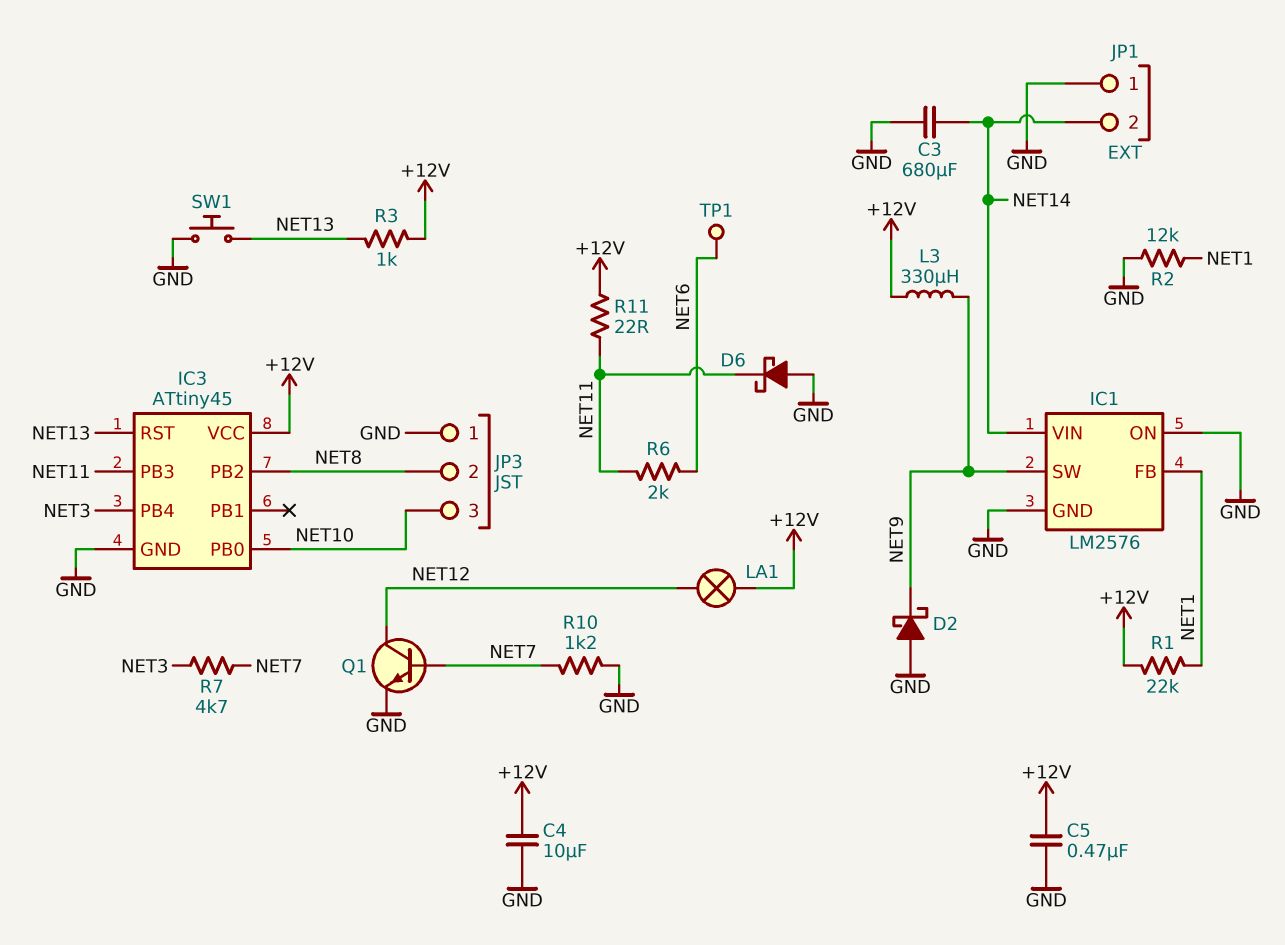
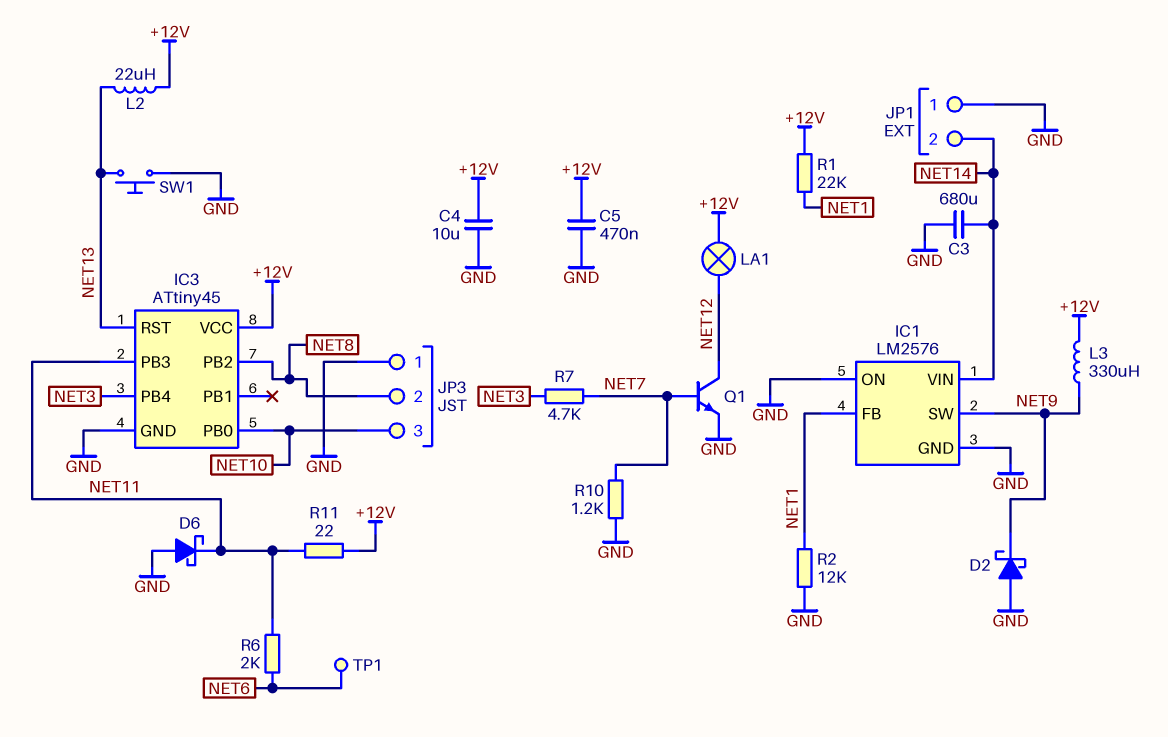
L2: none -> 22uH (+12V, NET13)
R3: 1k (+12V, NET13) -> none

